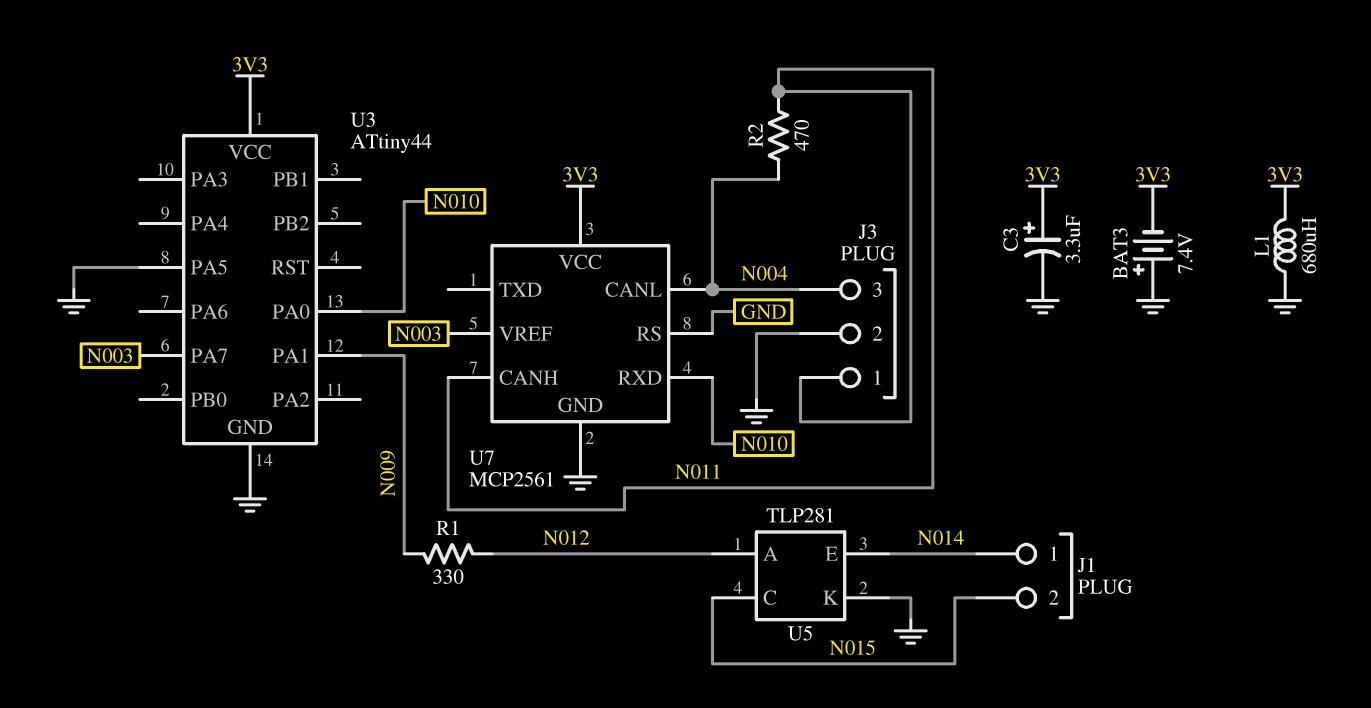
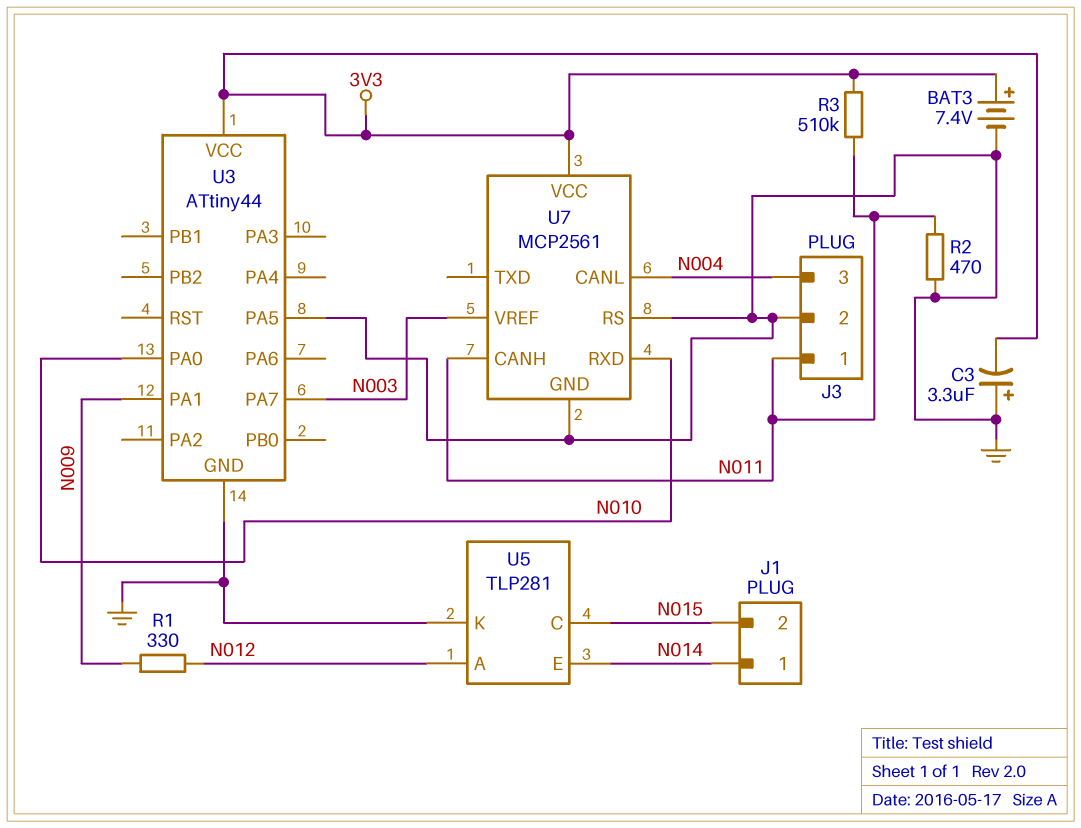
BAT3: 7.4V (plus GND, minus 3V3) -> 7.4V (plus 3V3, minus GND)
C3: 3.3uF (plus 3V3, minus GND) -> 3.3uF (plus GND, minus 3V3)
L1: 680uH (3V3, GND) -> none
R2: 470 (N004, N011) -> 470 (GND, N011)
R3: none -> 510k (3V3, N011)

